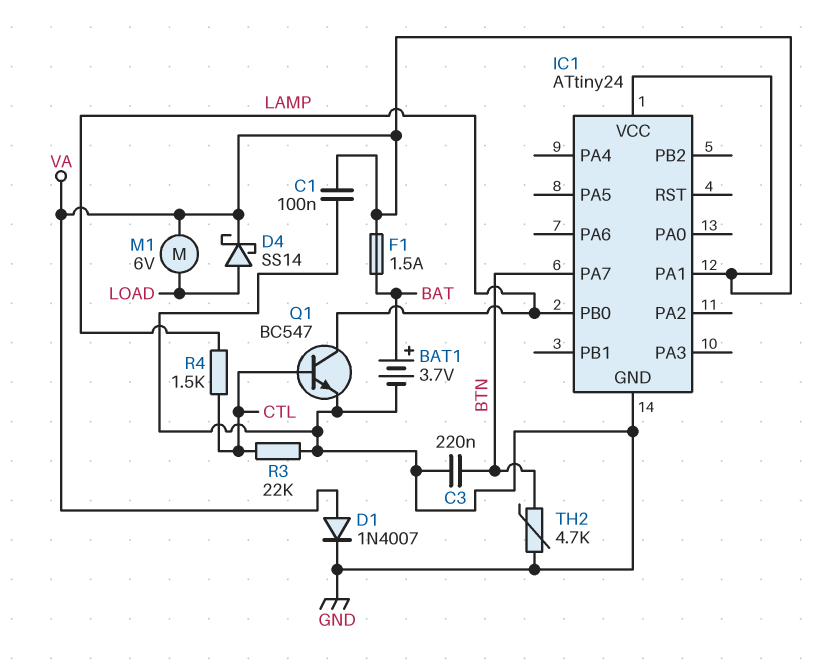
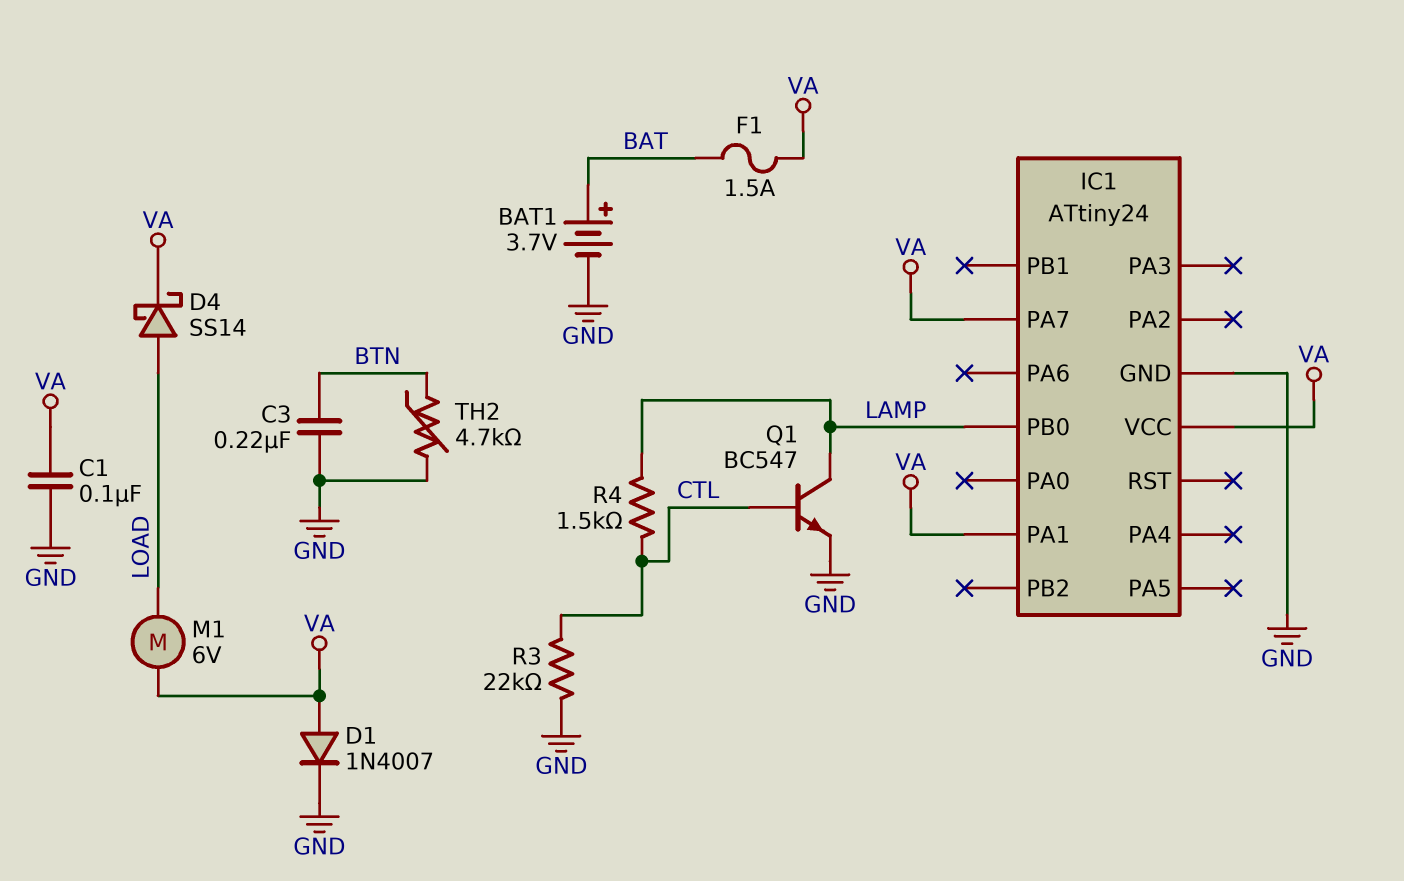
IC1 pin PA7: BTN -> VA

